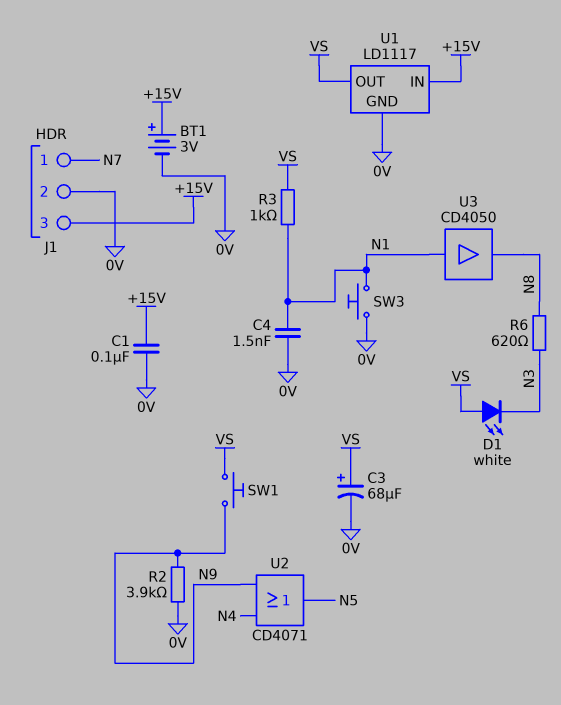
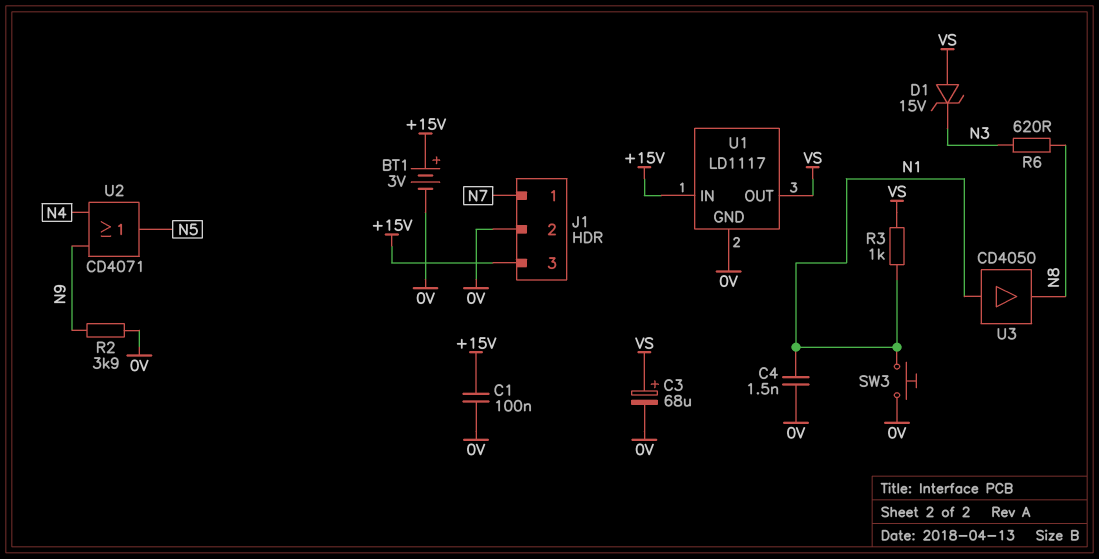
D1: LED white (A VS, K N3) -> zener 15V (A VS, K N3)
SW1: button (N9, VS) -> none

